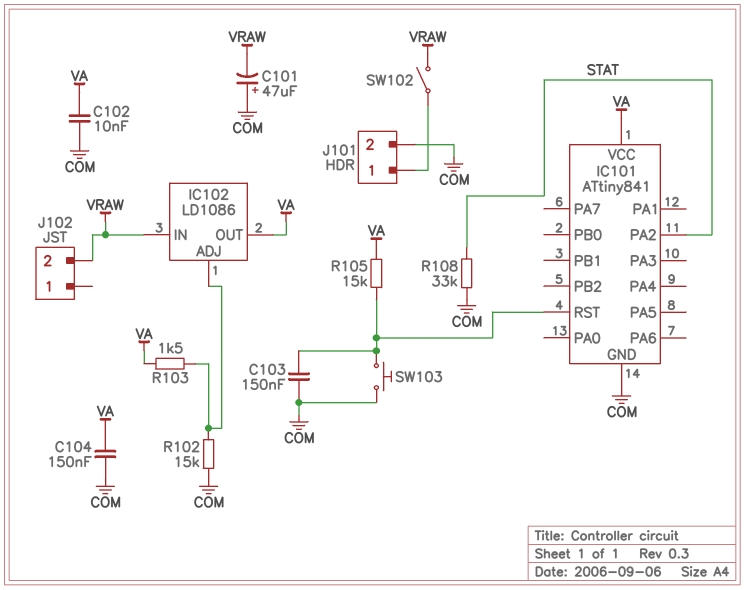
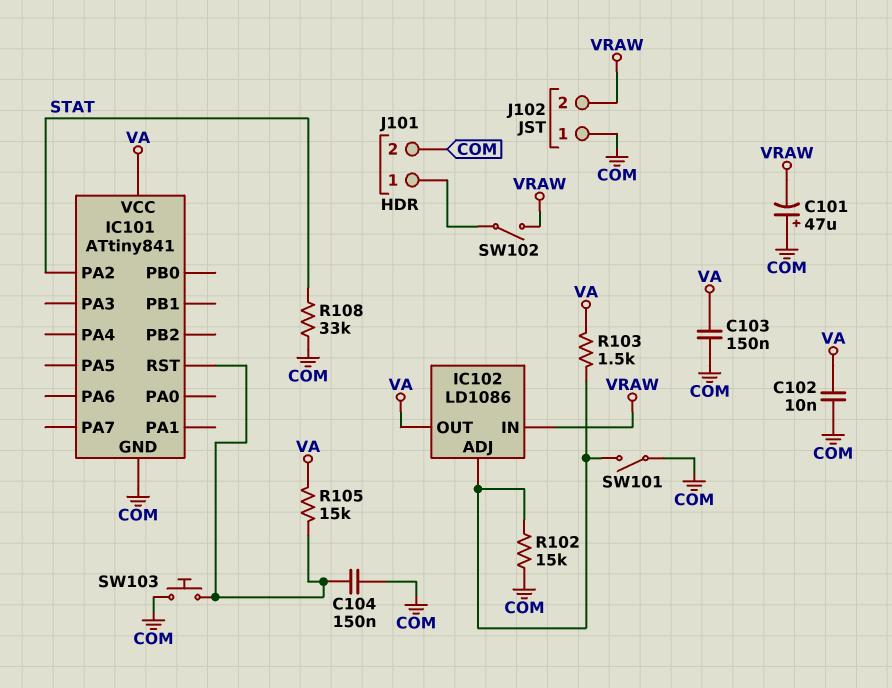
C103: 150nF (COM, IC101/RST) -> 150nF (COM, VA)
C104: 150nF (COM, VA) -> 150nF (COM, IC101/RST)
J102 pin 1: none -> COM
SW101: none -> switch (COM, IC102/ADJ)

